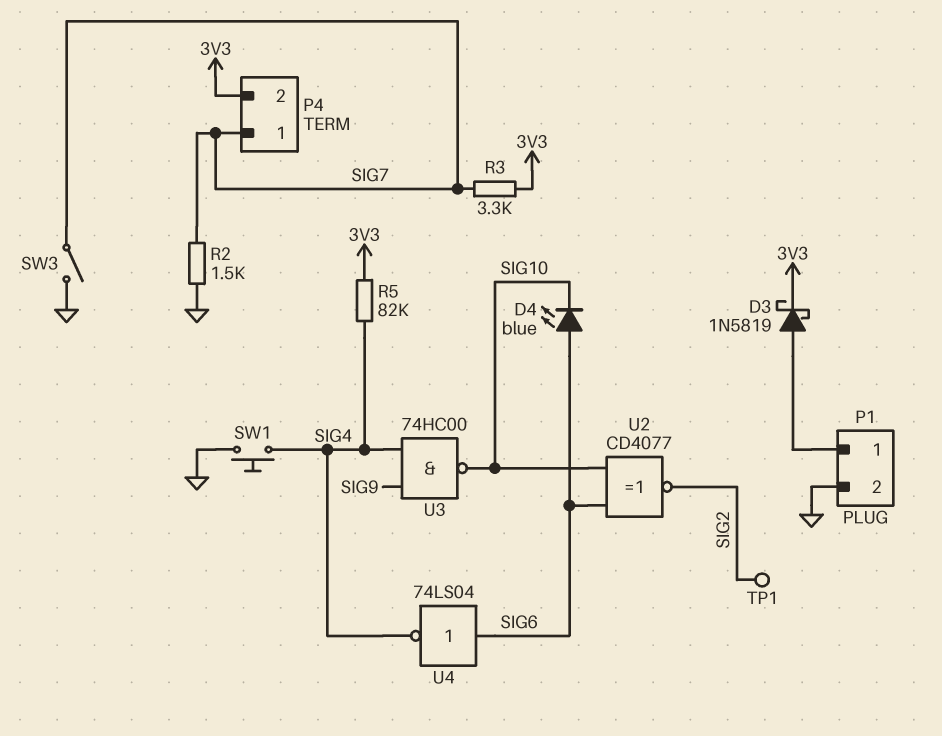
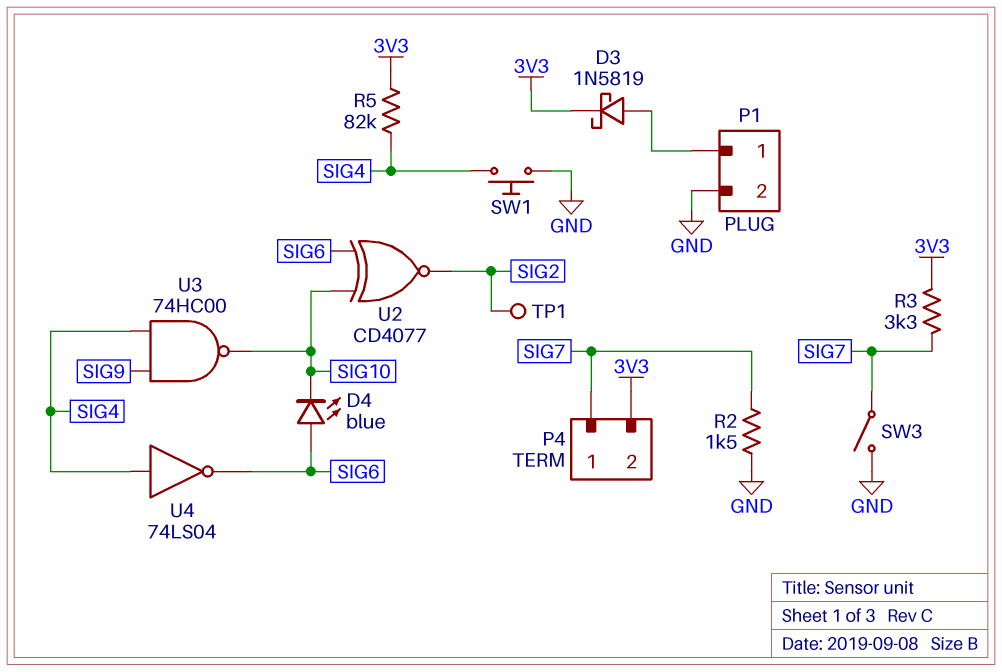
U4: NOT 74LS04 (in SIG6, out SIG4) -> NOT 74LS04 (in SIG4, out SIG6)

